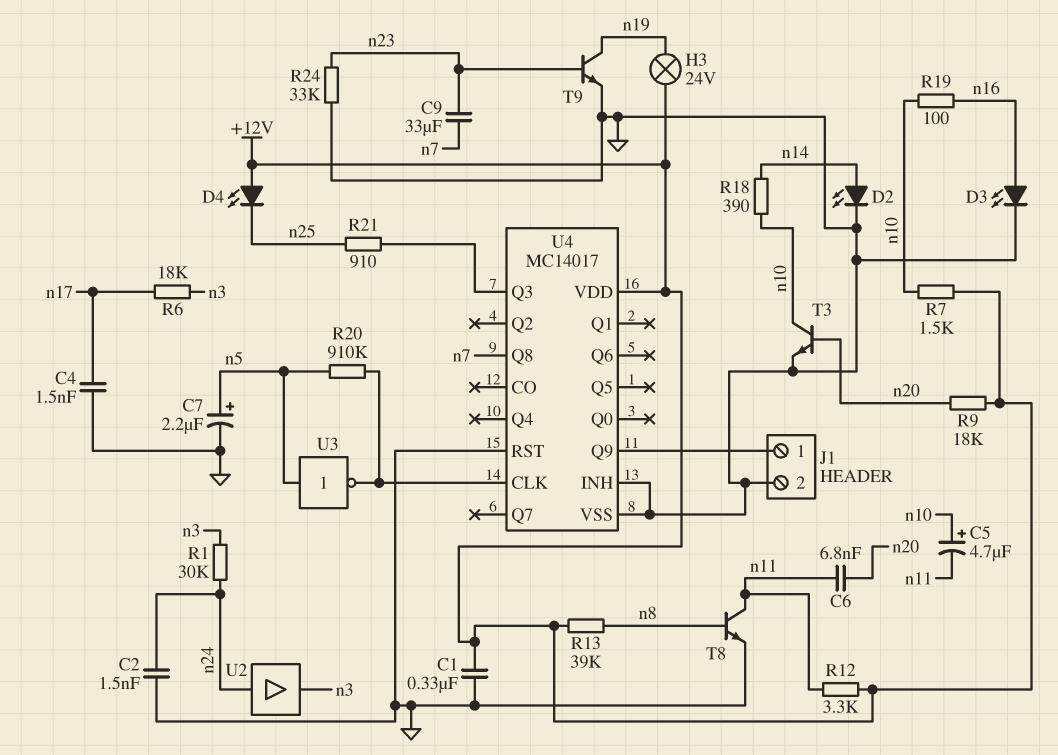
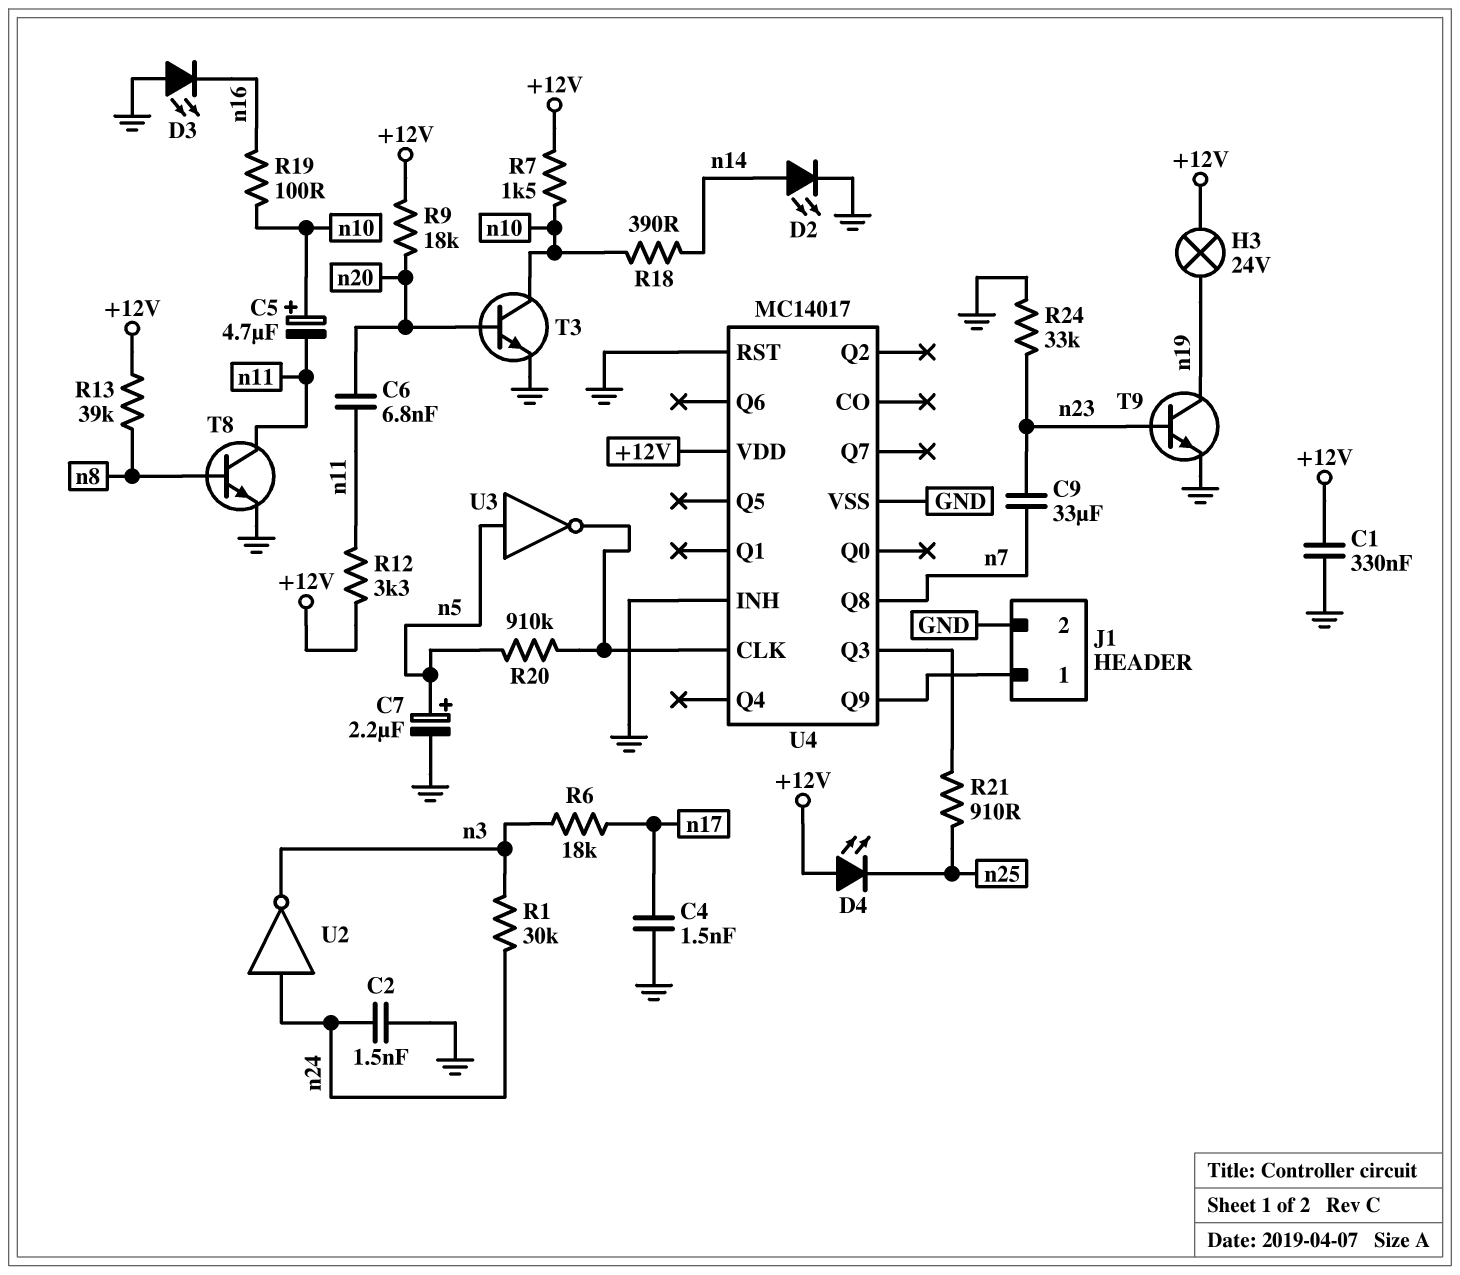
D3: LED (A n16, K GND) -> LED (A GND, K n16)
U2: buffer (in n24, out n3) -> NOT (in n24, out n3)

